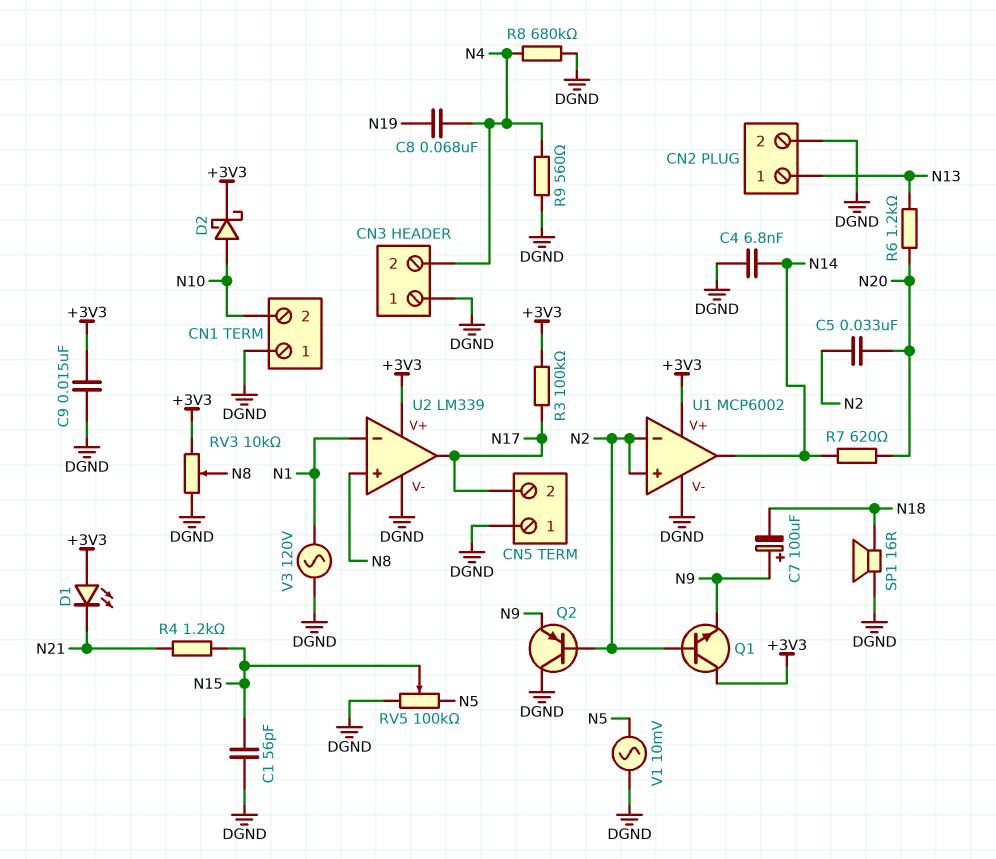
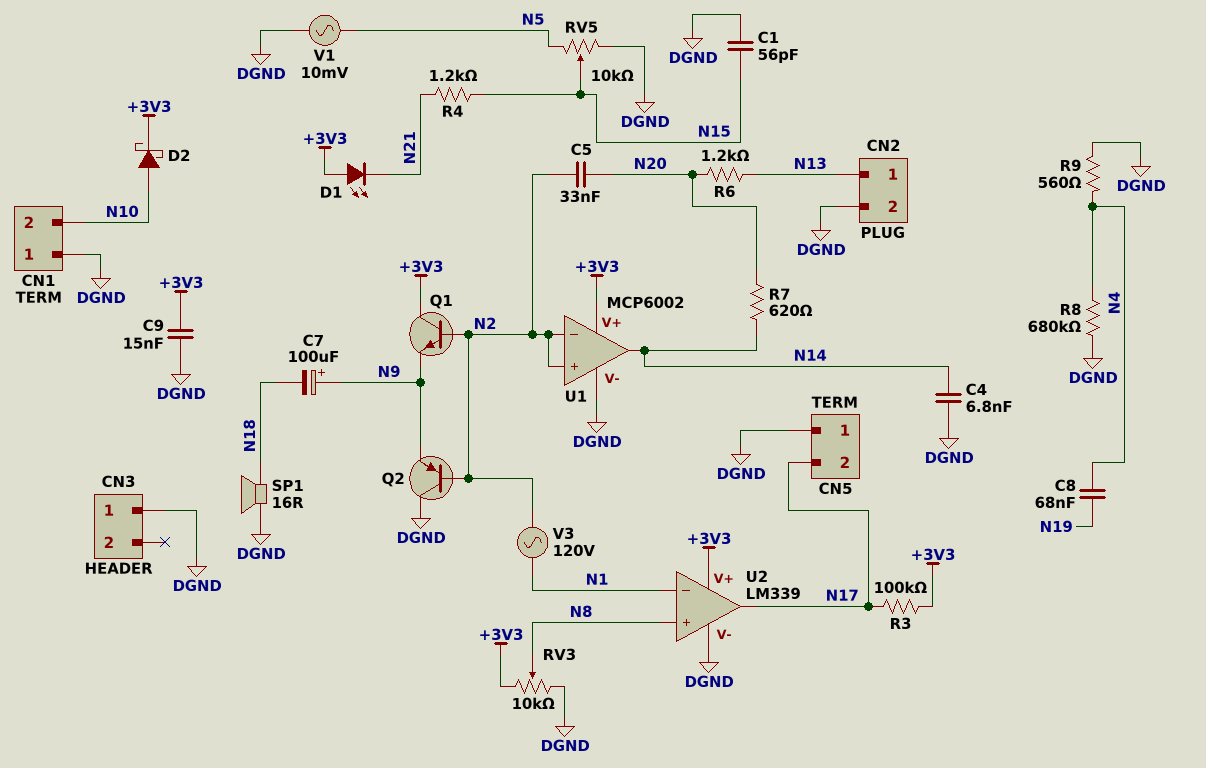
CN3 pin 2: N4 -> none
RV5: 100k (DGND, N5, wiper N15) -> 10k (DGND, N5, wiper N15)
V3: AC 120V (DGND, N1) -> AC 120V (N1, N2)

